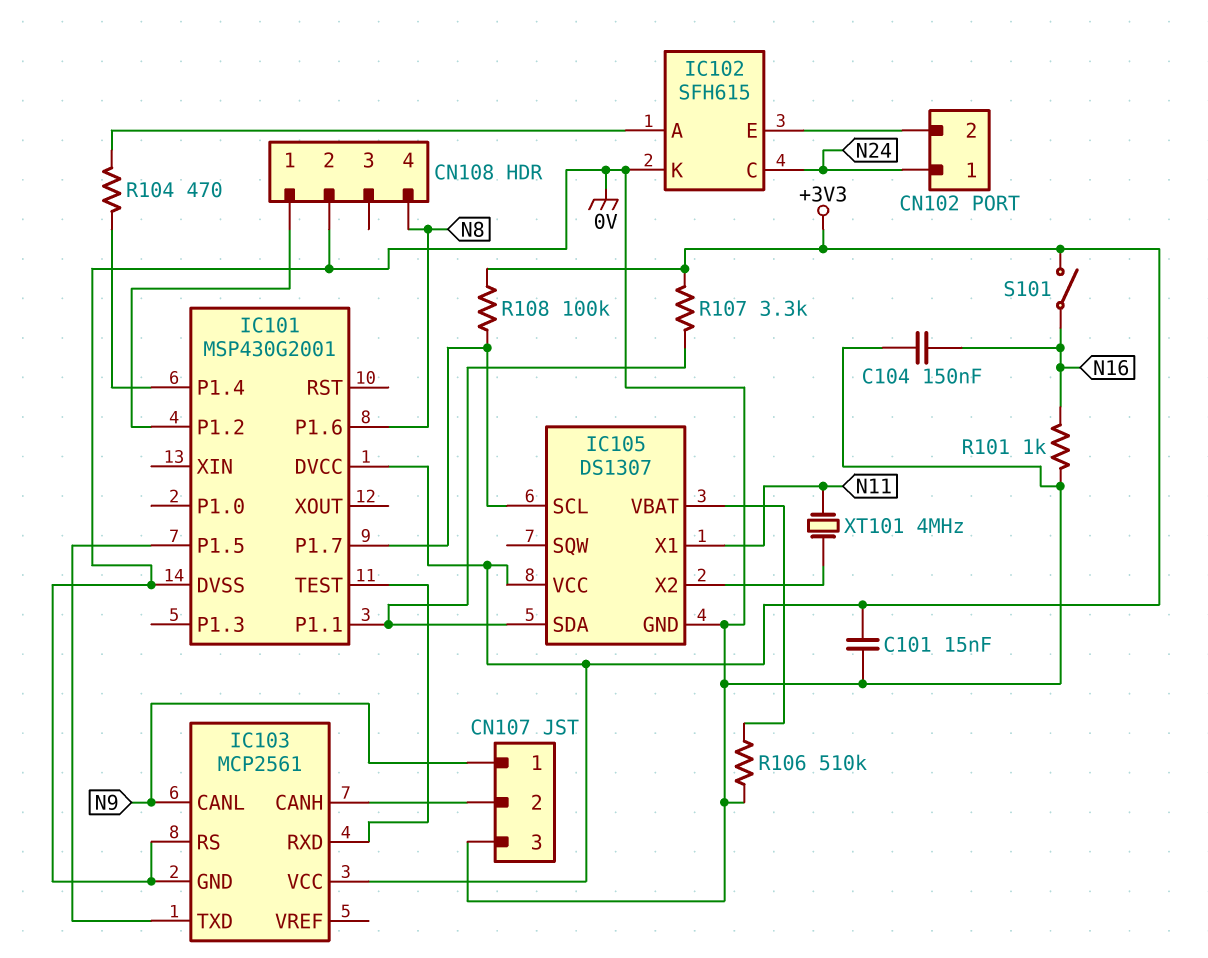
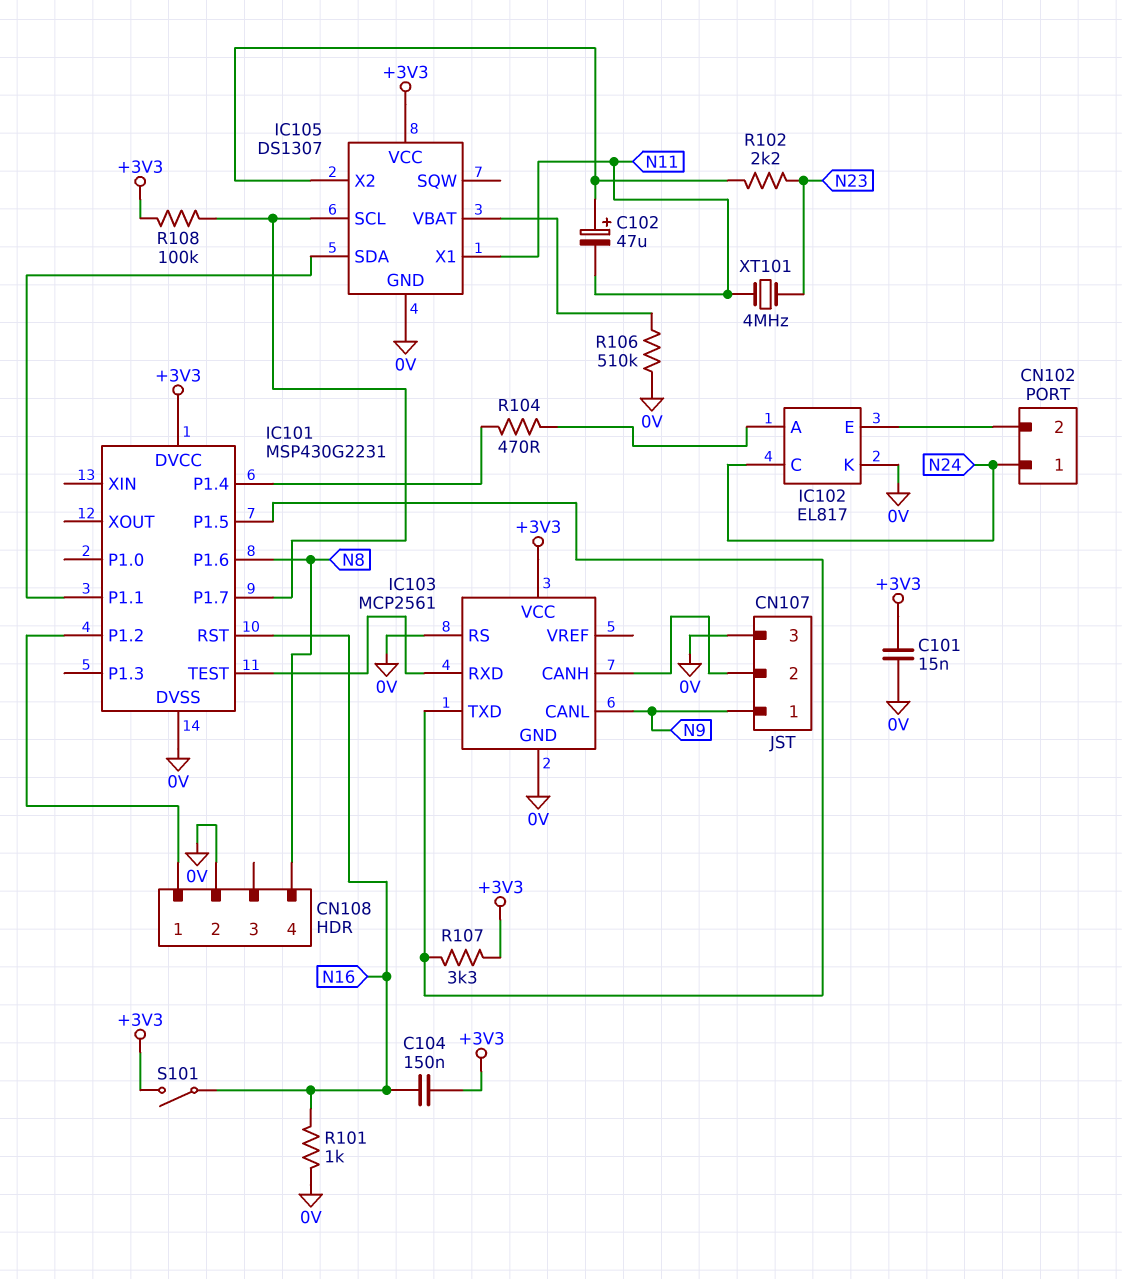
C102: none -> 47uF (plus IC105/X2, minus N11)
C104: 150nF (0V, N16) -> 150nF (+3V3, N16)
IC101: MSP430G2001 -> MSP430G2231
IC101 pin RST: none -> N16
IC102: SFH615 -> EL817
R102: none -> 2.2k (IC105/X2, N23)
R107: 3.3k (+3V3, IC101/P1.1) -> 3.3k (+3V3, IC101/P1.5)
XT101: 4MHz (IC105/X2, N11) -> 4MHz (N11, N23)

